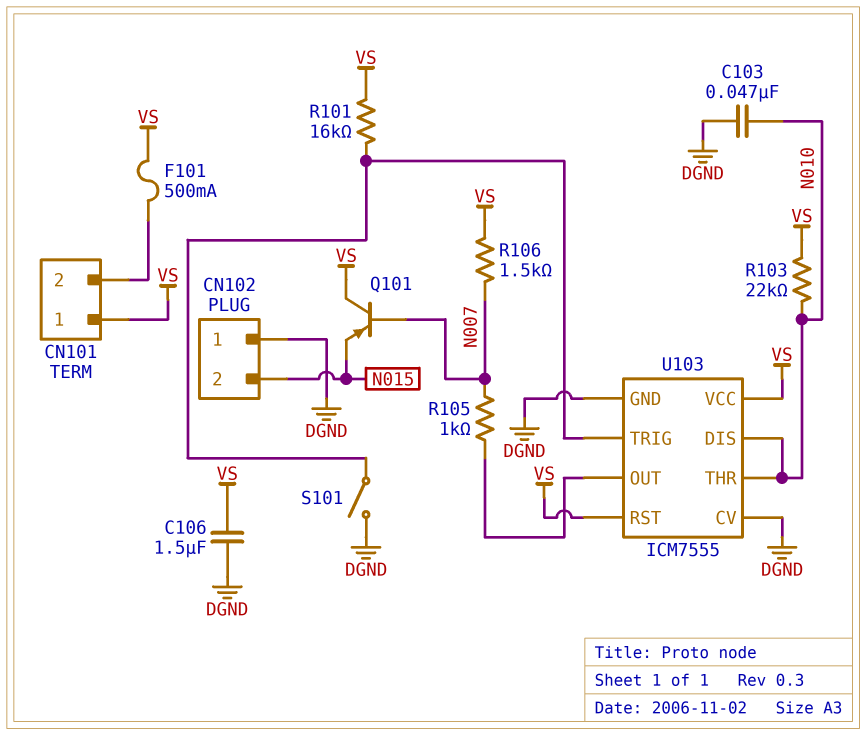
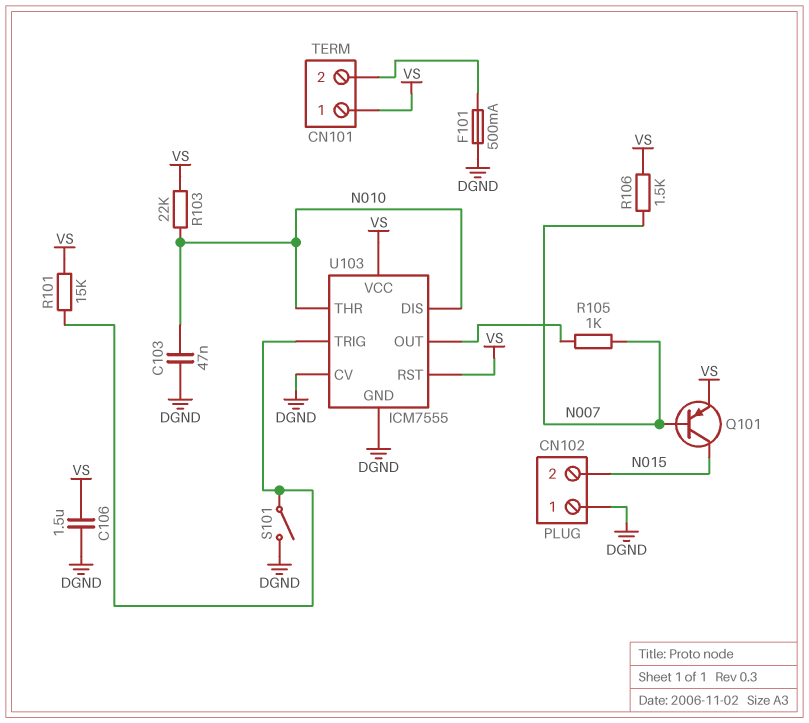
F101: 500mA (CN101/2, VS) -> 500mA (CN101/2, DGND)
Q101: PNP (B N007, C VS, E N015) -> PNP (B N007, C N015, E VS)
R101: 16k (U103/TRIG, VS) -> 15k (U103/TRIG, VS)

